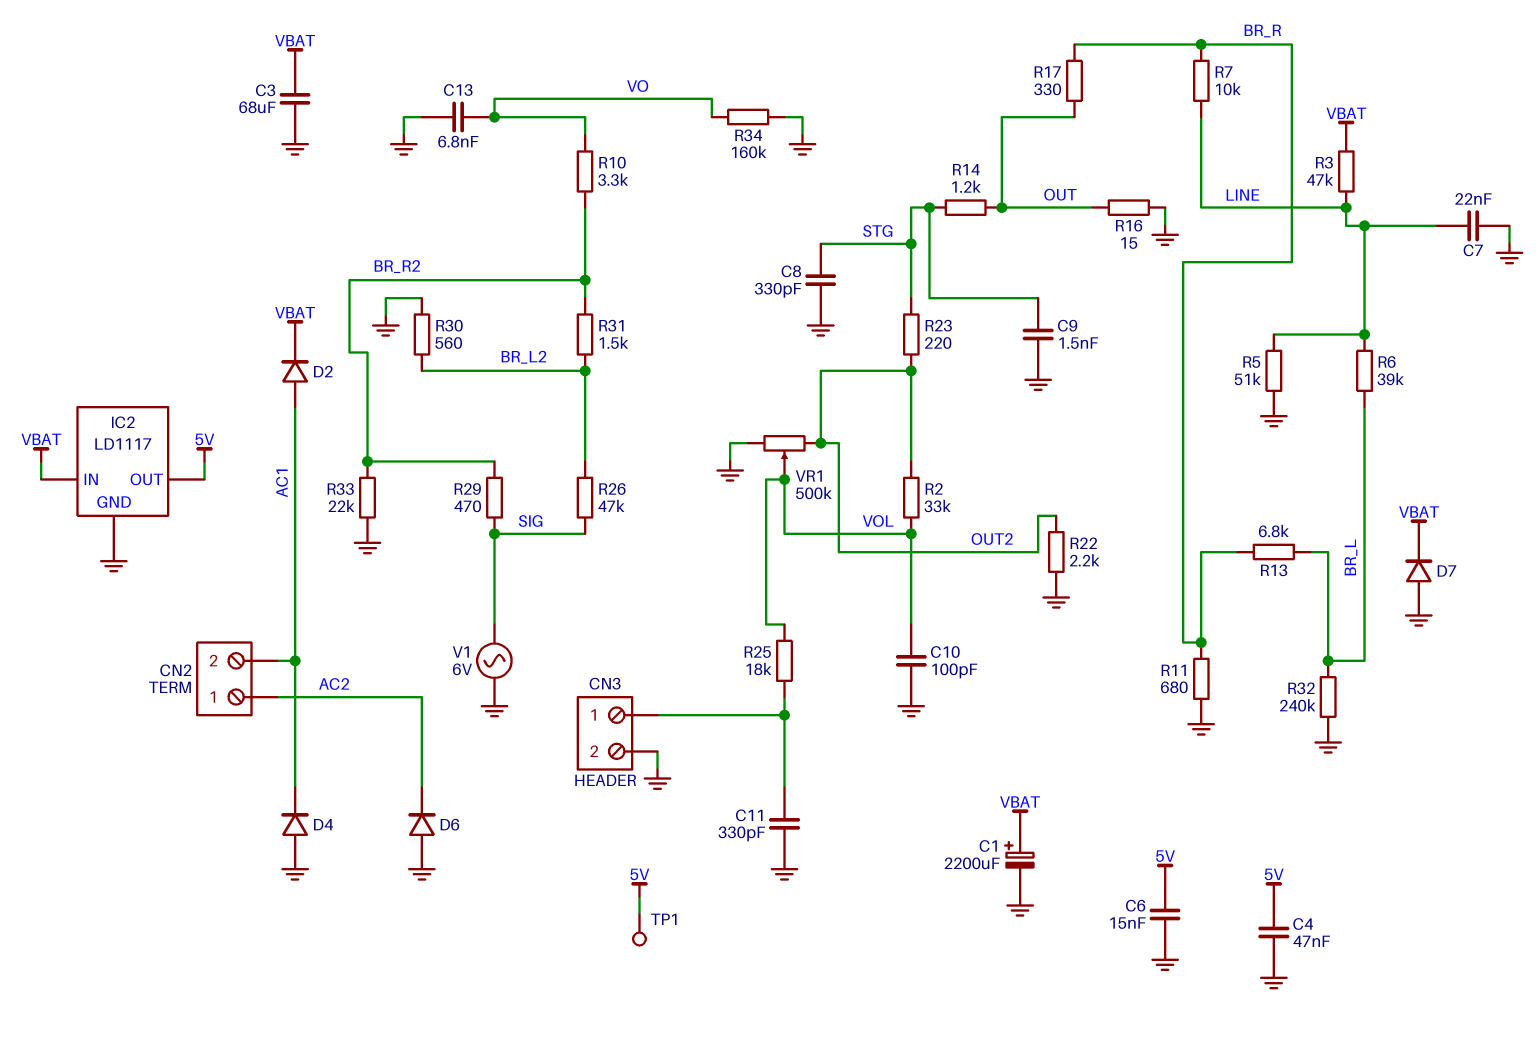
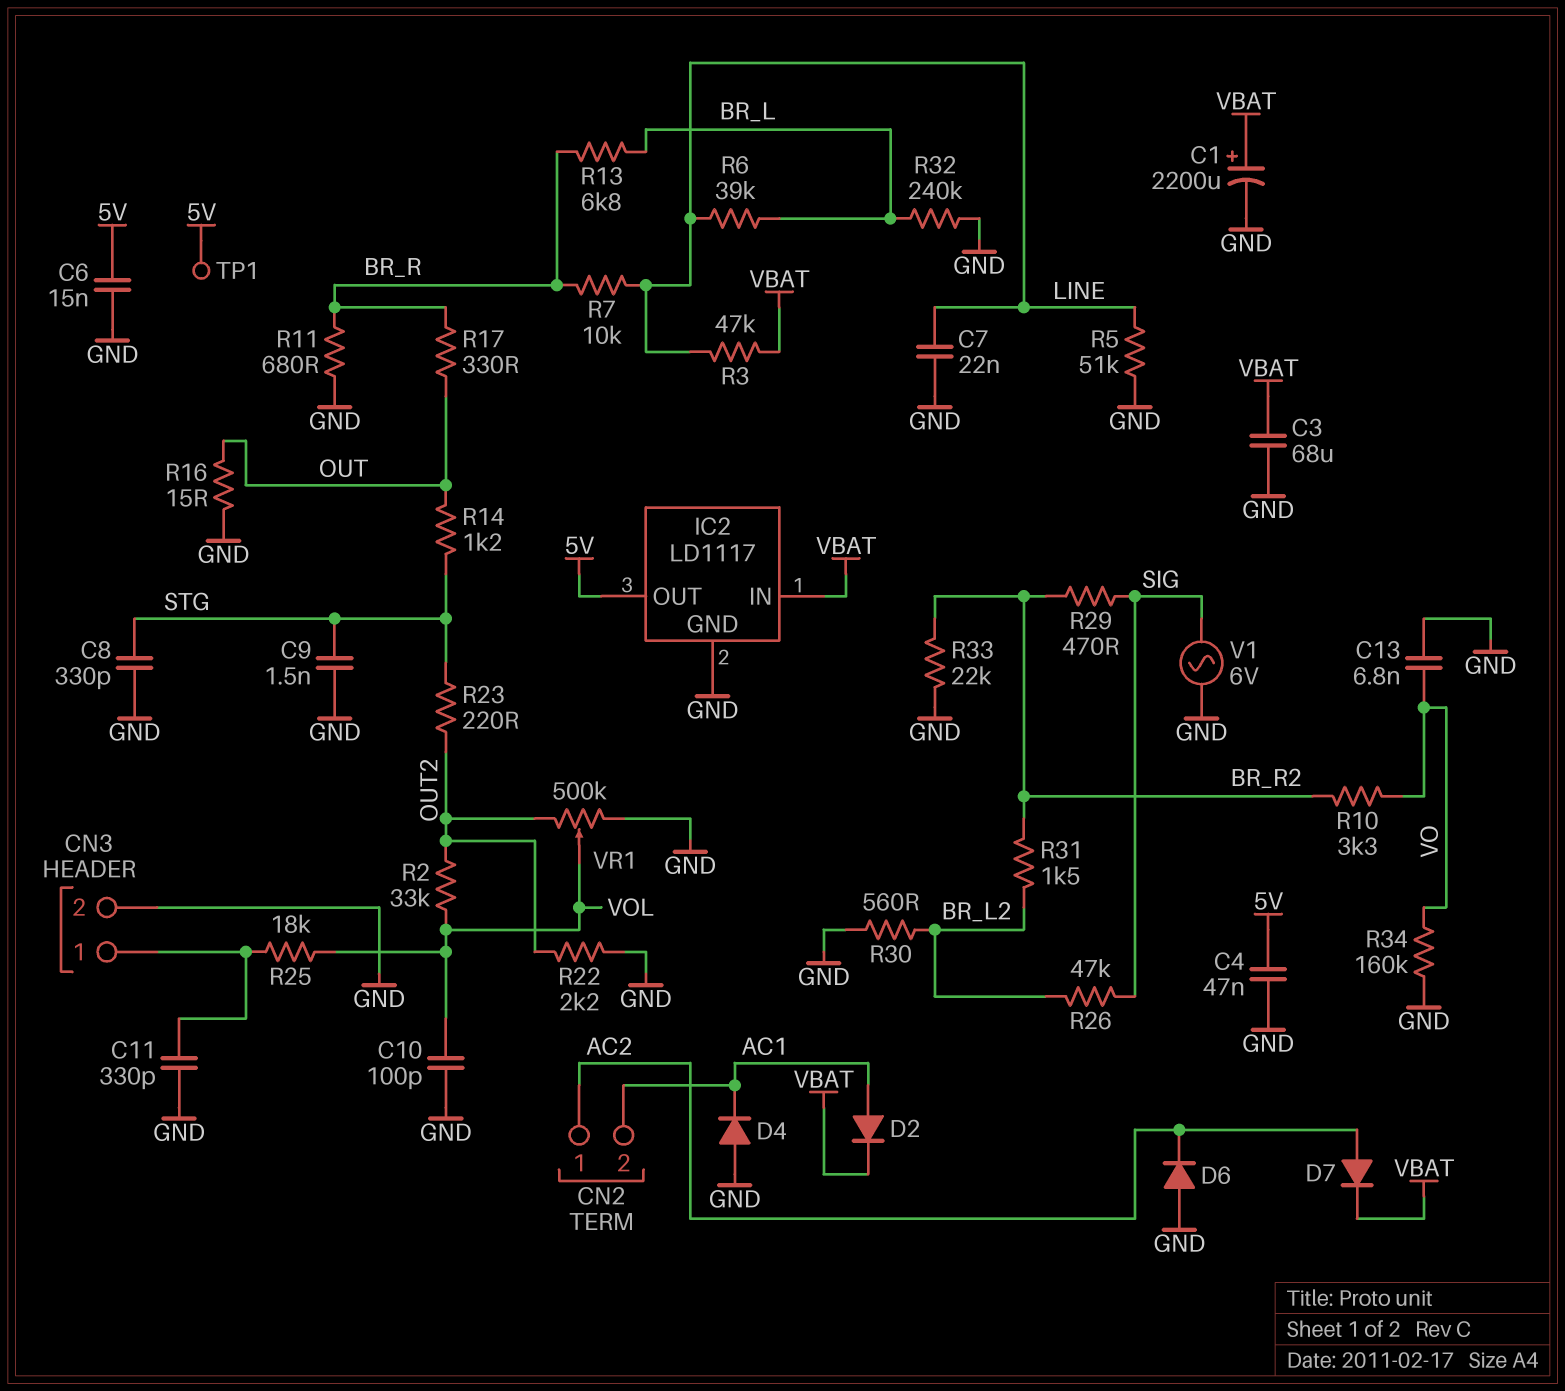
D7: diode (A GND, K VBAT) -> diode (A AC2, K VBAT)

